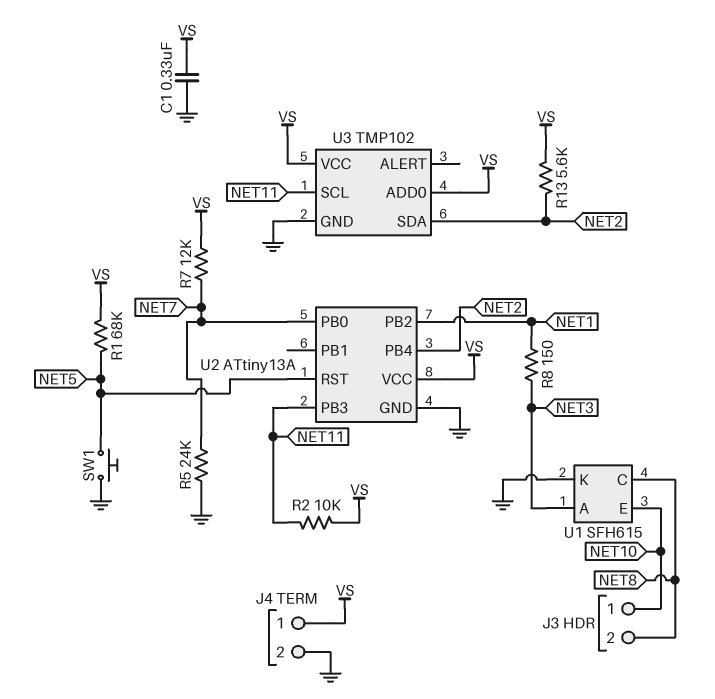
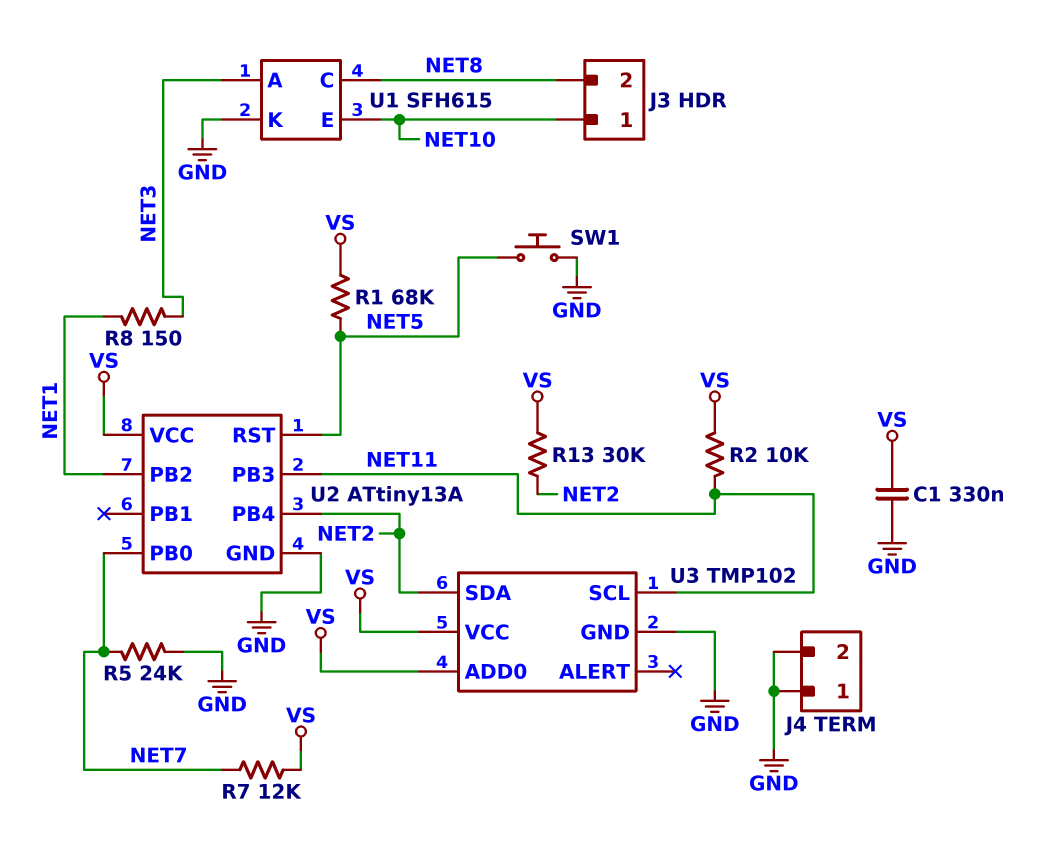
J4 pin 1: VS -> GND
R13: 5.6k (NET2, VS) -> 30k (NET2, VS)

